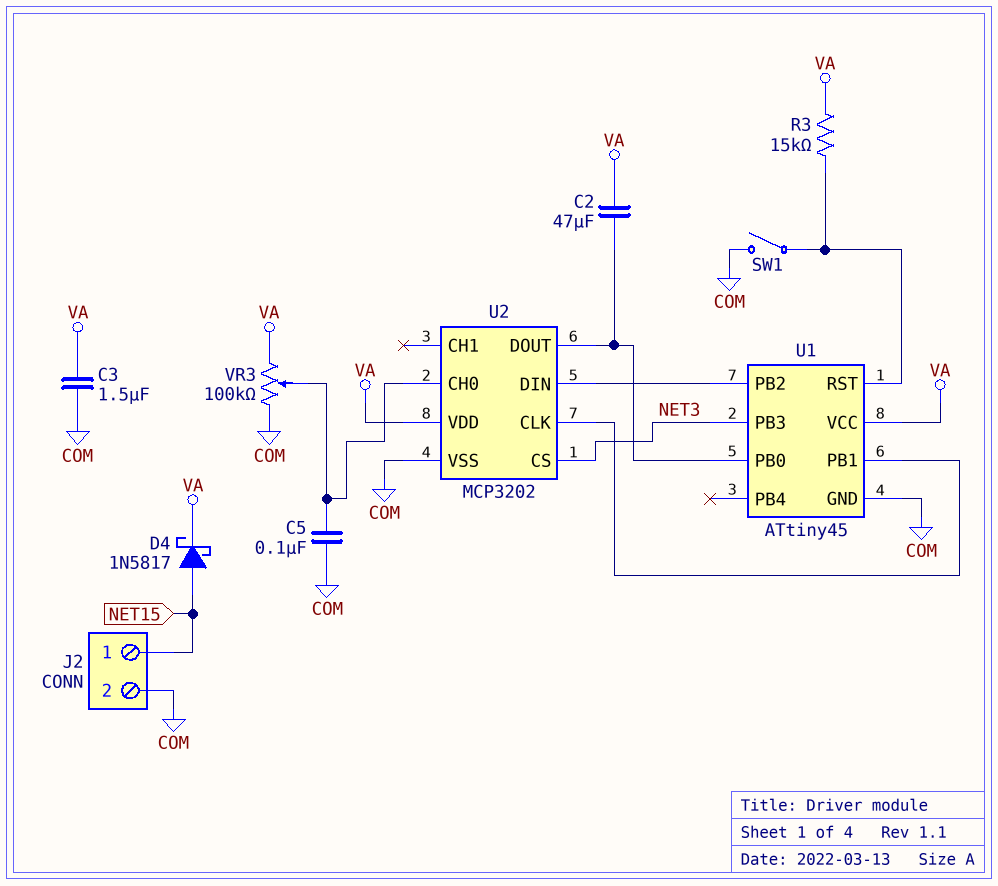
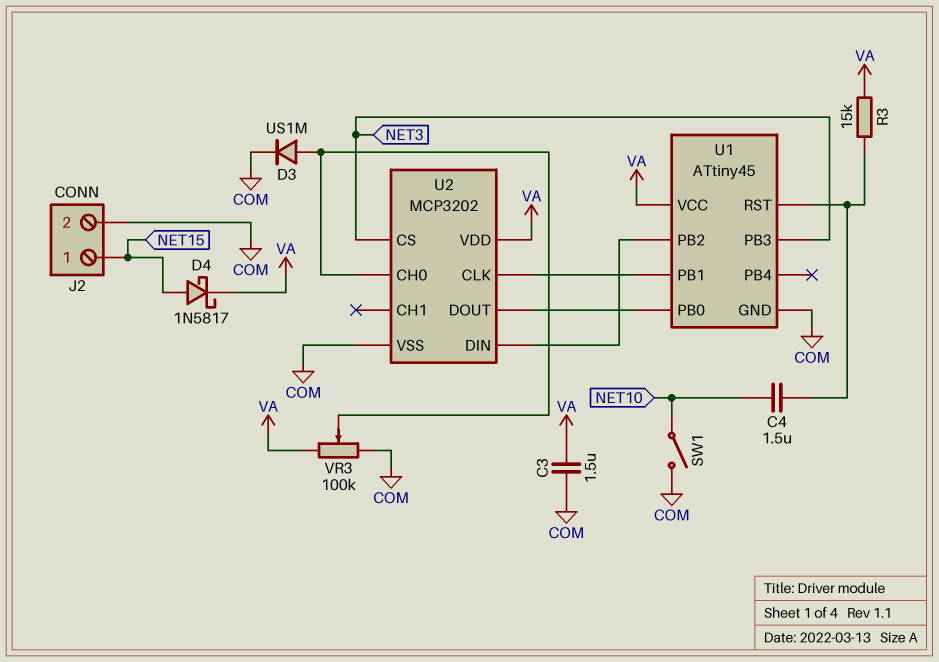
C2: 47uF (U1/PB0, VA) -> none
C4: none -> 1.5uF (NET10, U1/RST)
C5: 100nF (COM, U2/CH0) -> none
D3: none -> diode US1M (A U2/CH0, K COM)
SW1: switch (COM, U1/RST) -> switch (COM, NET10)

